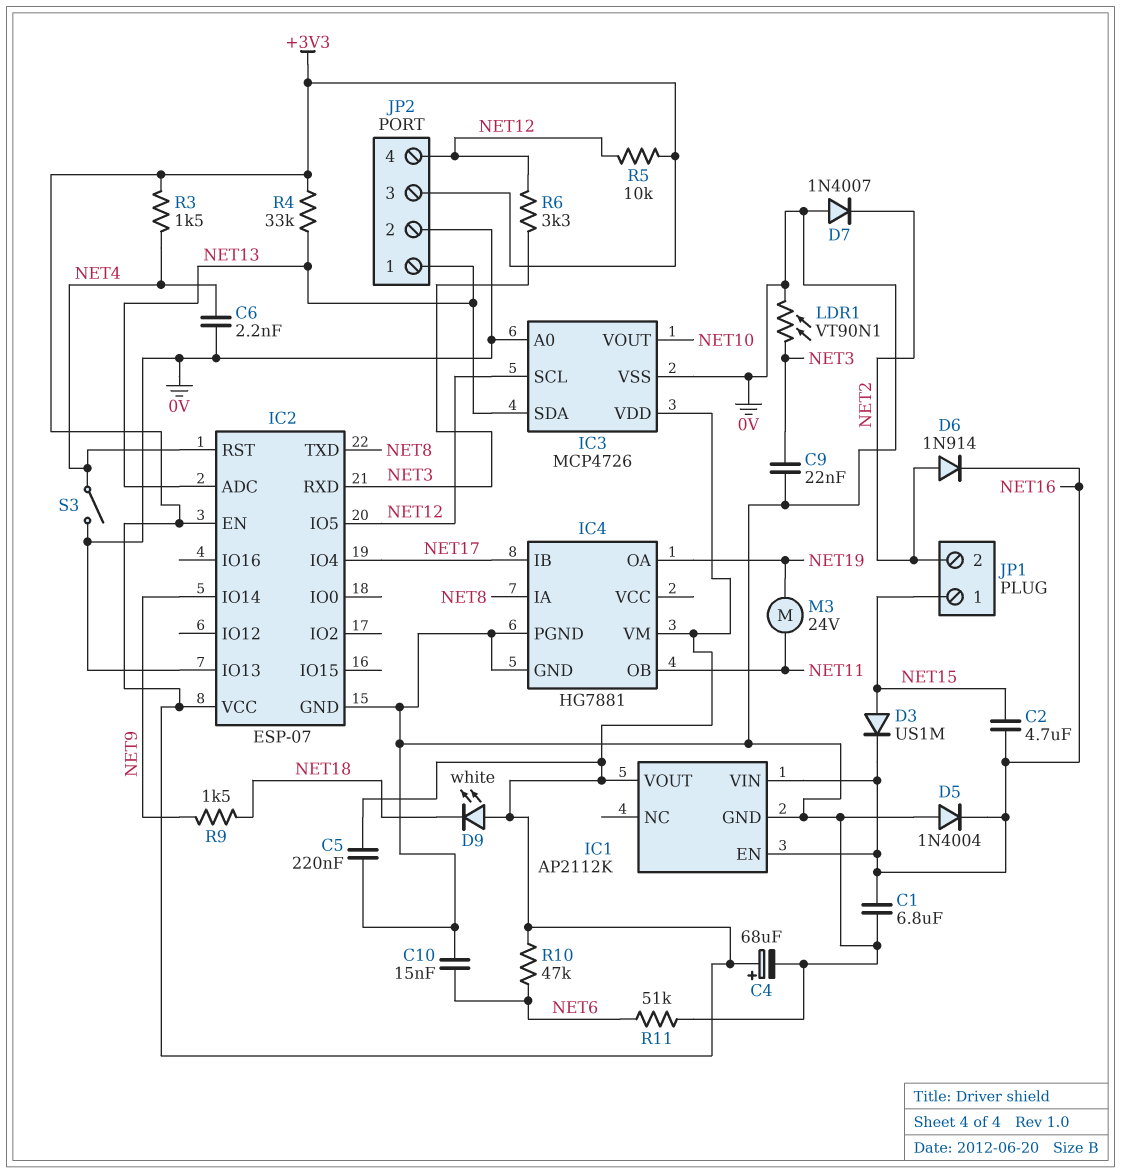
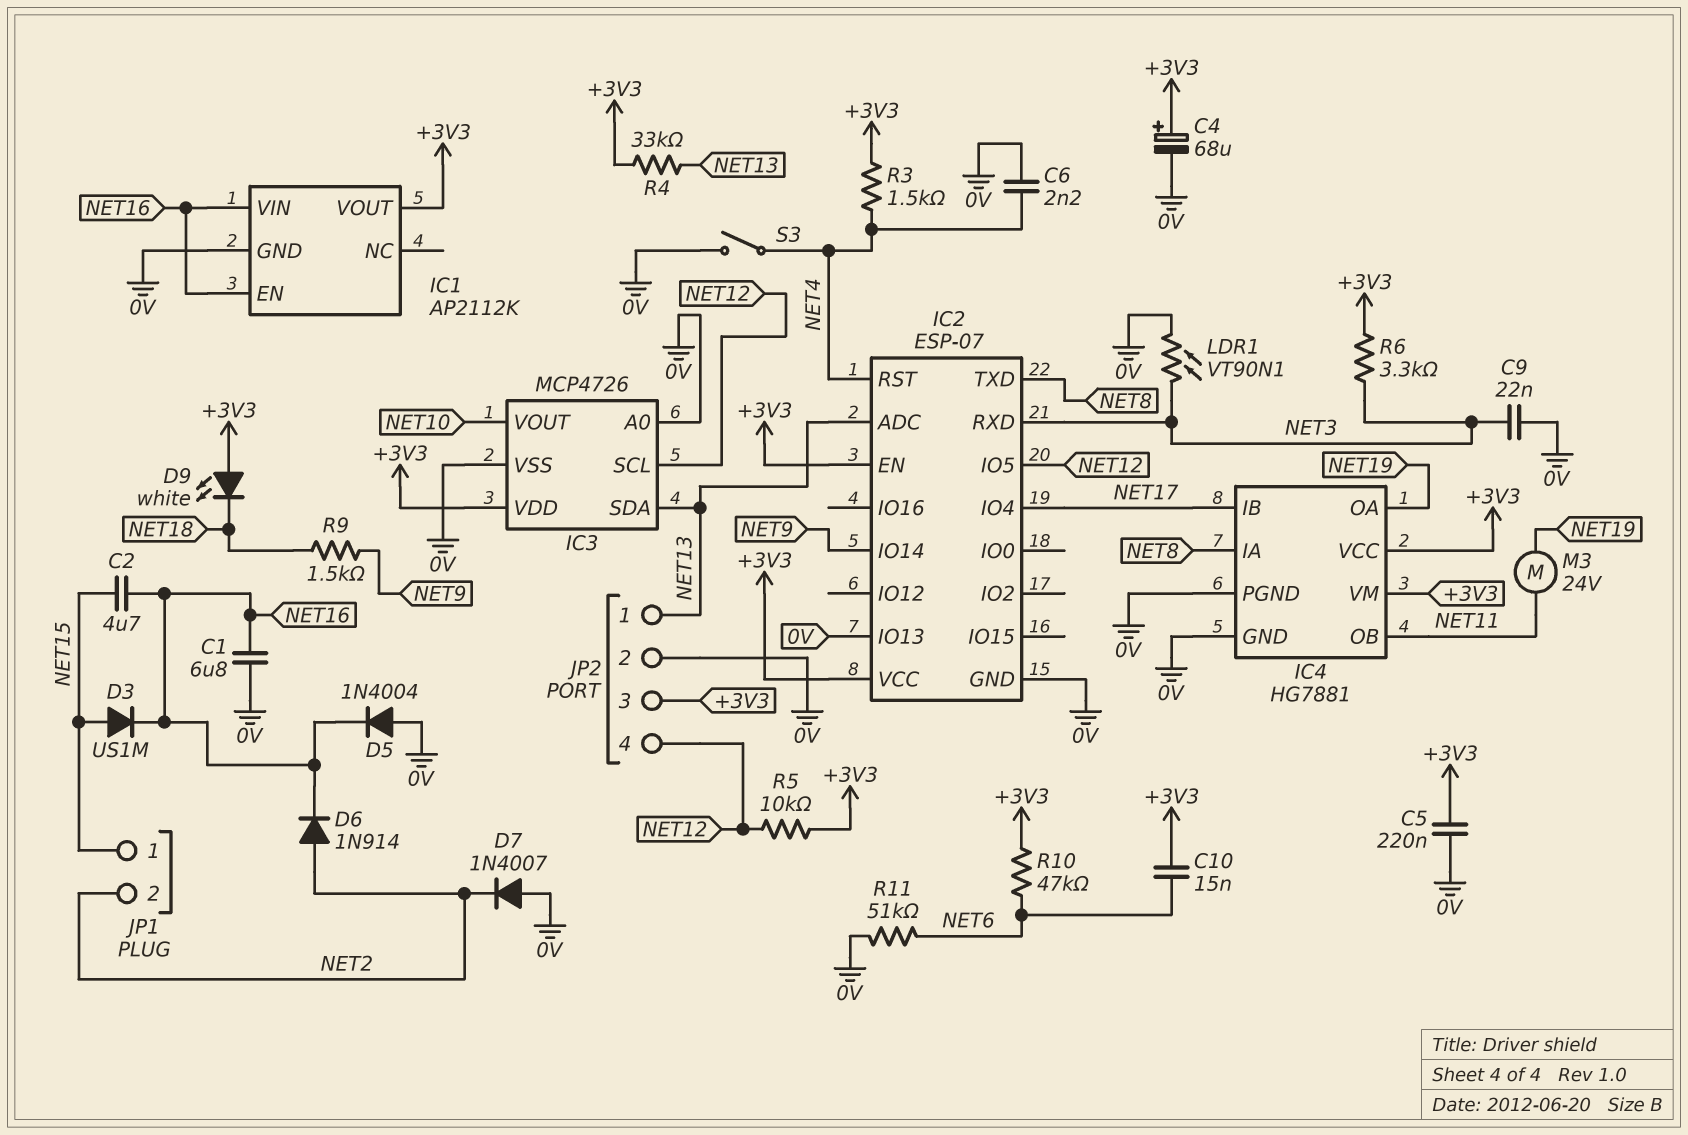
C10: 15nF (0V, NET6) -> 15nF (+3V3, NET6)
IC4 pin VCC: none -> +3V3
R6: 3.3k (NET3, NET12) -> 3.3k (+3V3, NET3)

